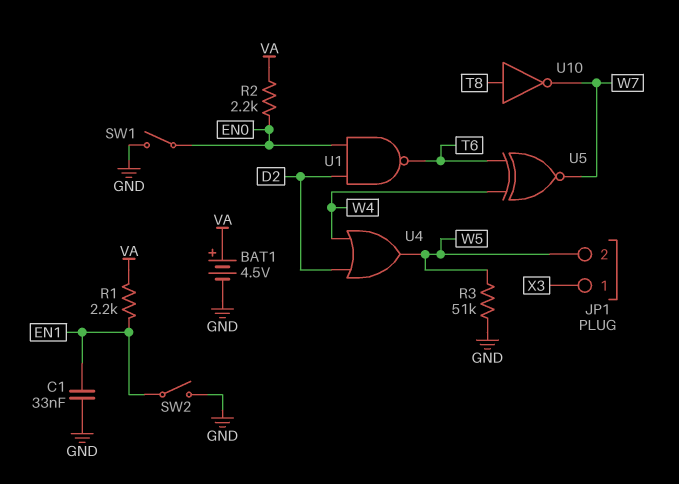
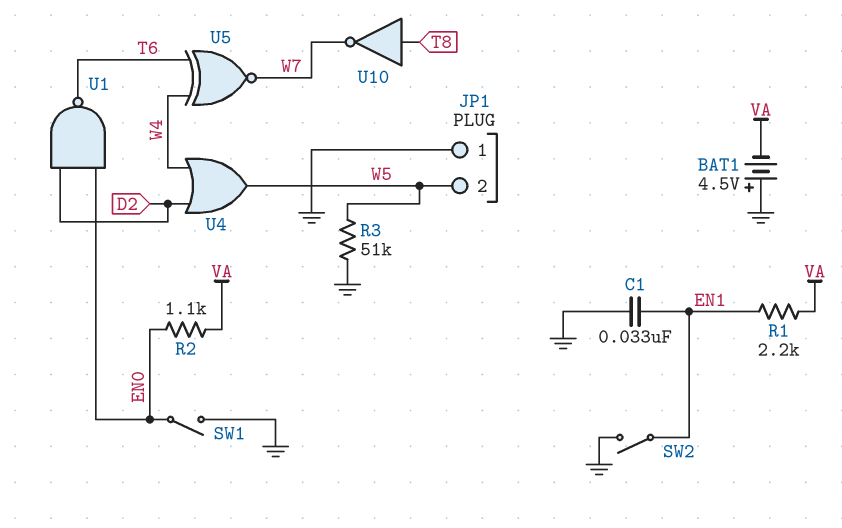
BAT1: 4.5V (plus VA, minus GND) -> 4.5V (plus GND, minus VA)
JP1 pin 1: X3 -> GND
R2: 2.2k (EN0, VA) -> 1.1k (EN0, VA)

